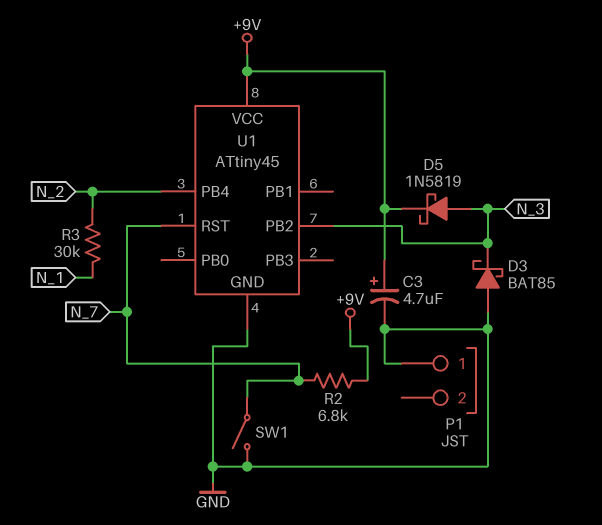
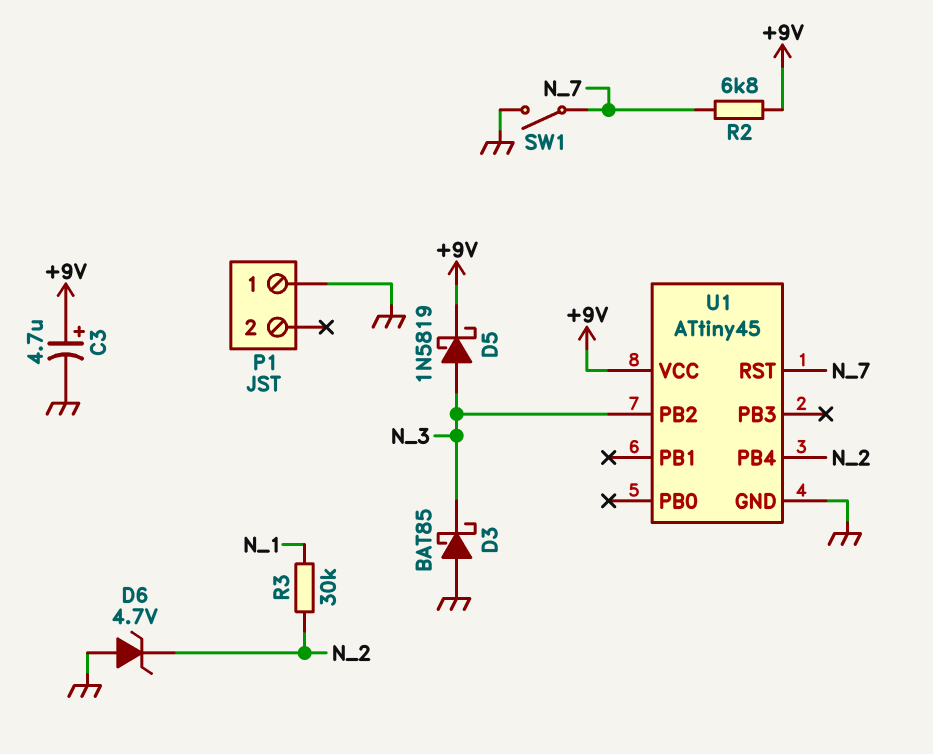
D6: none -> zener 4.7V (A GND, K N_2)

